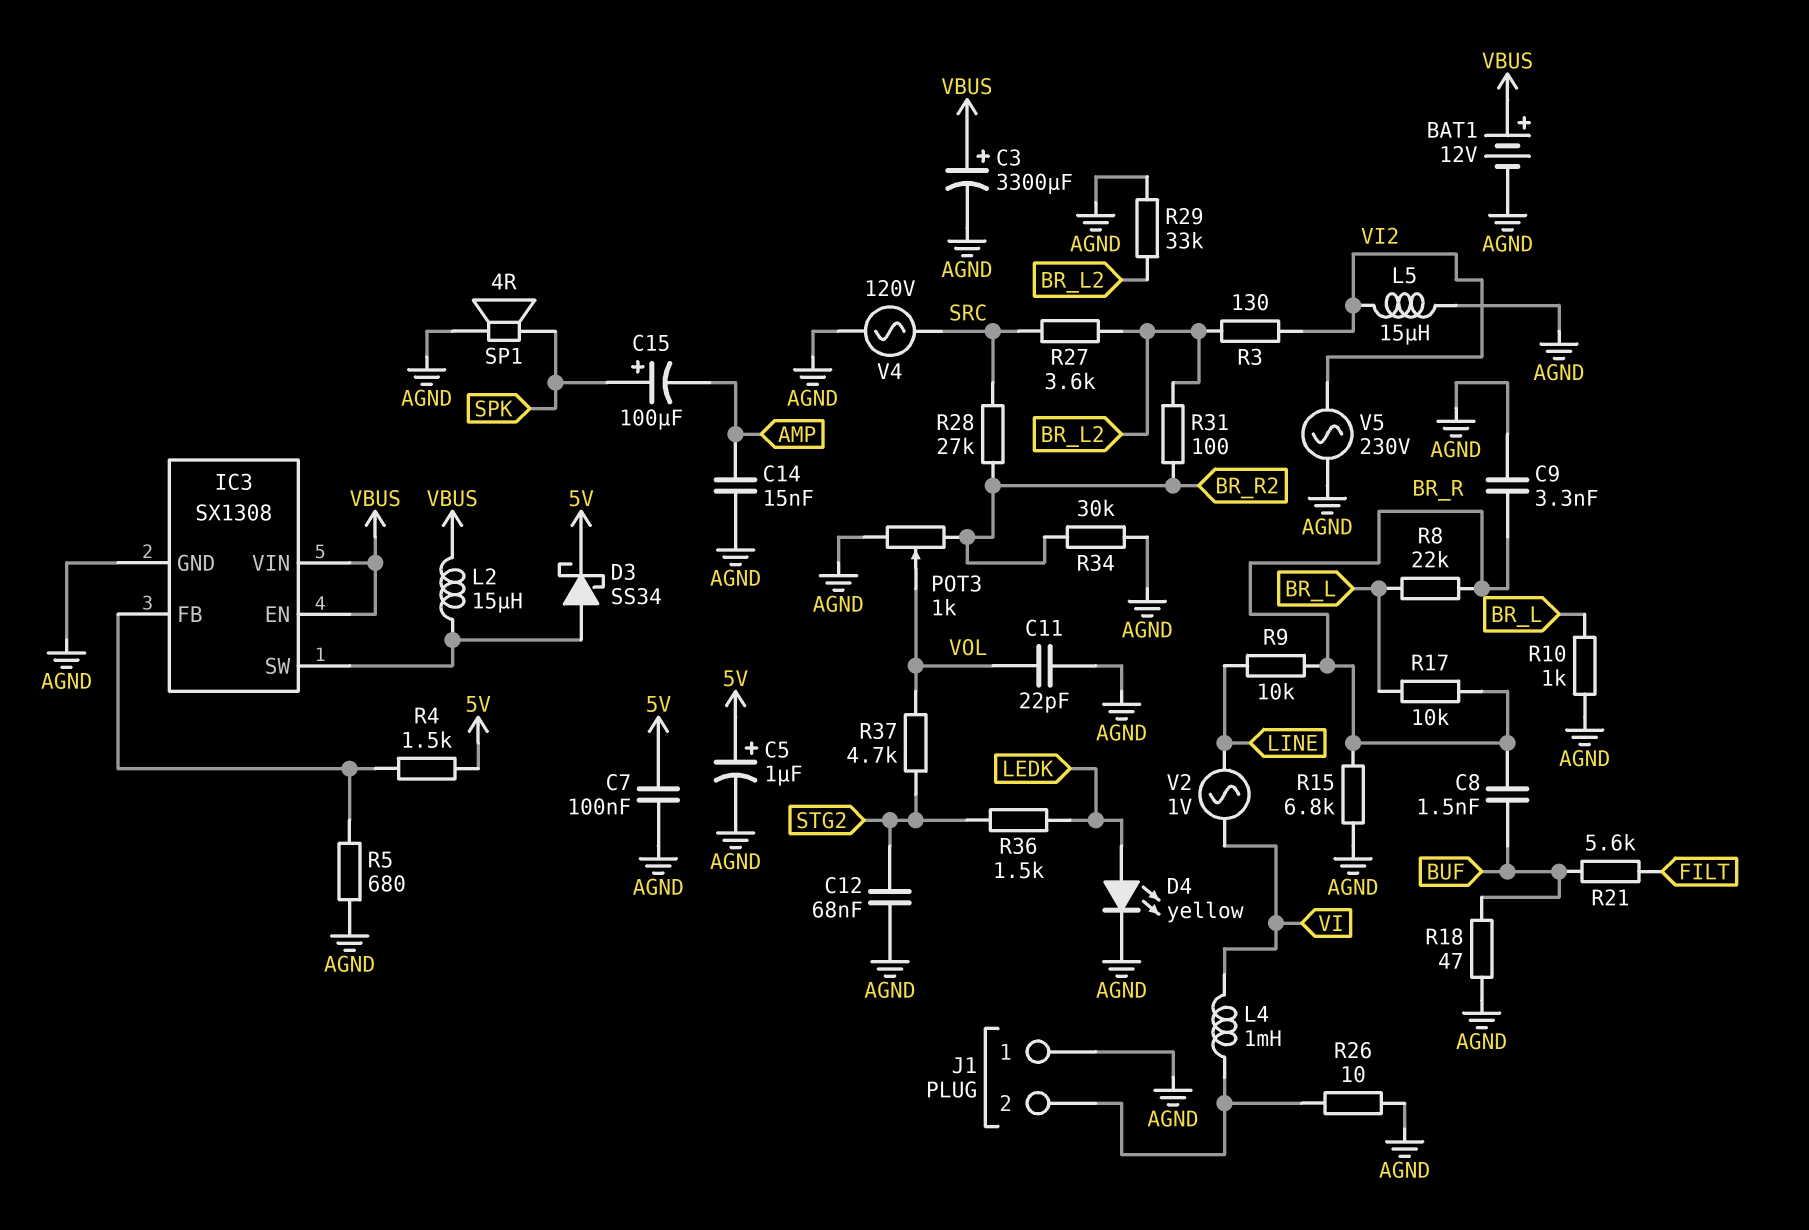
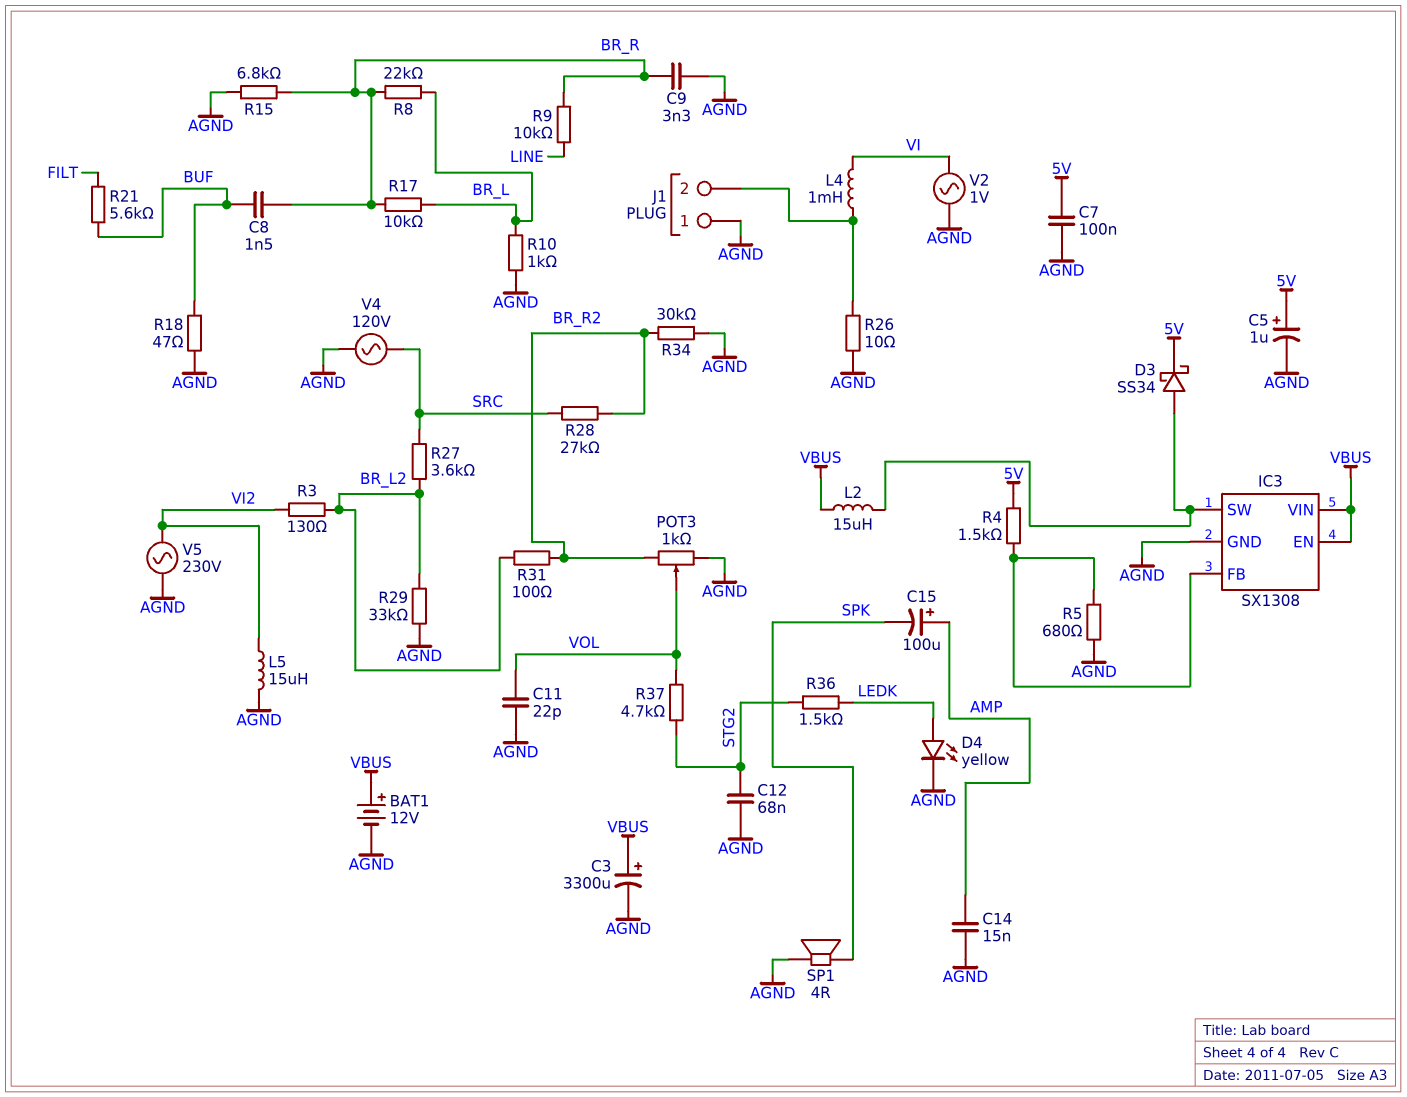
C15: 100uF (plus SPK, minus AMP) -> 100uF (plus AMP, minus SPK)
V2: AC 1V (LINE, VI) -> AC 1V (AGND, VI)

